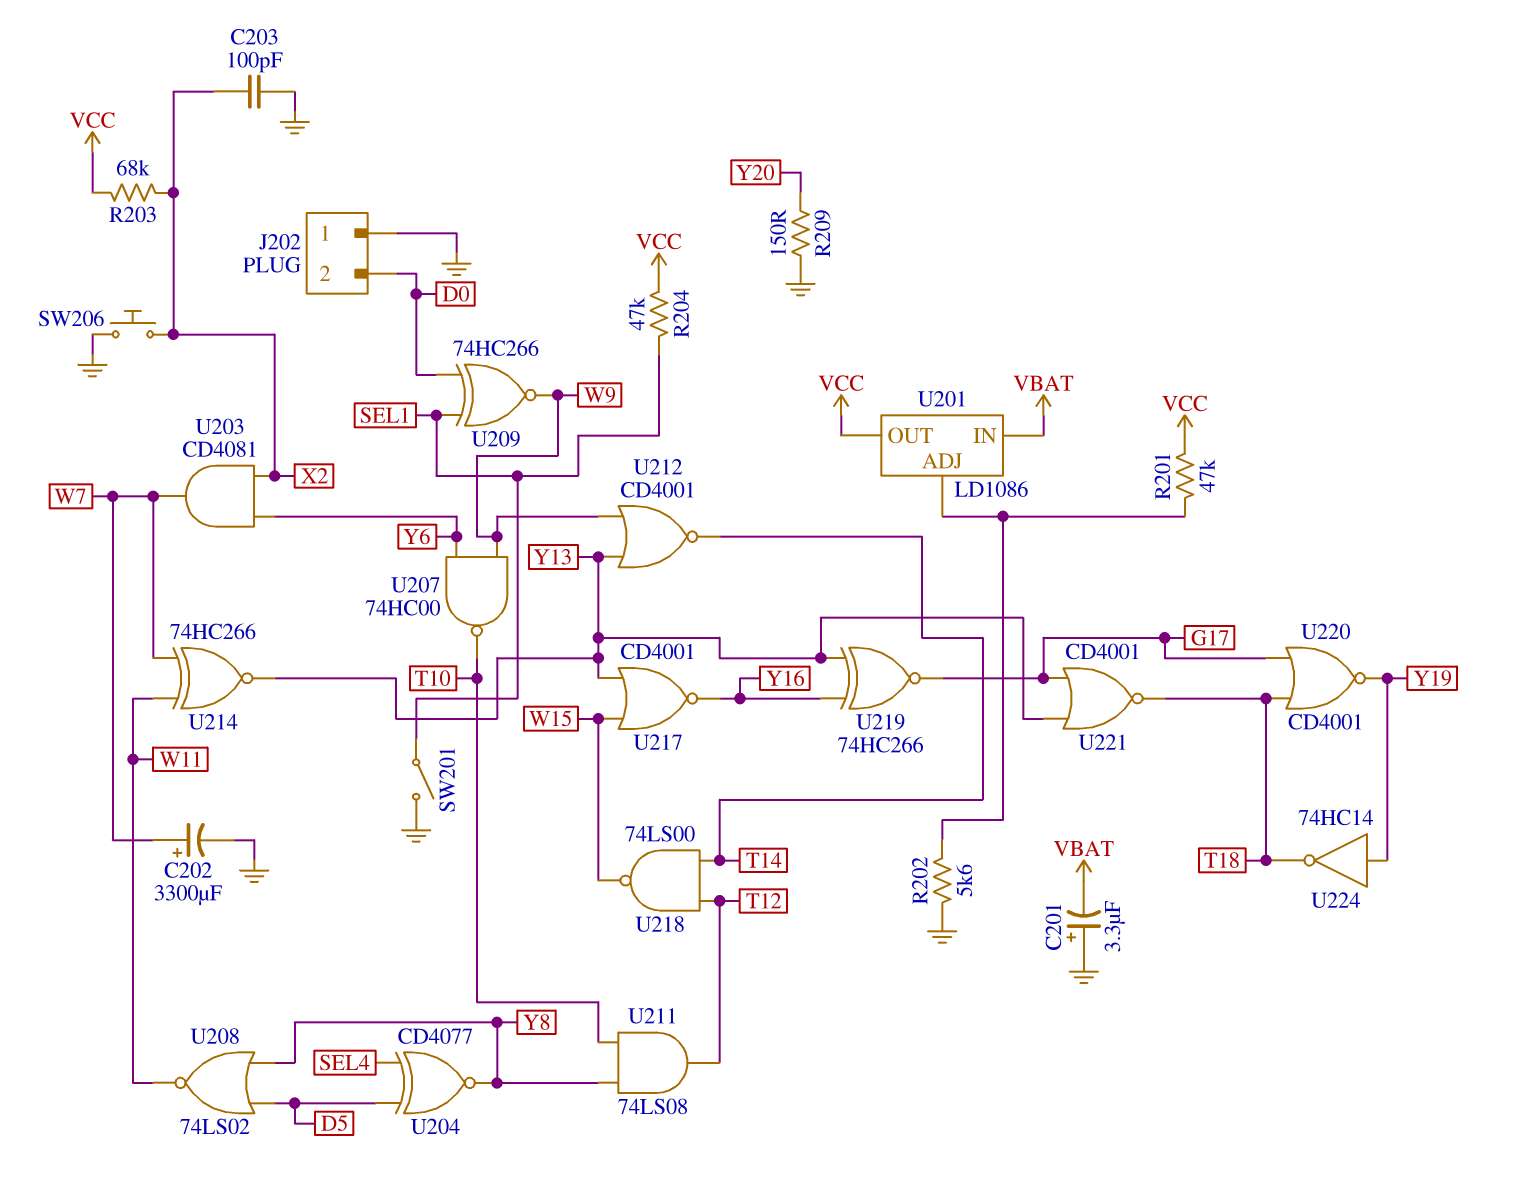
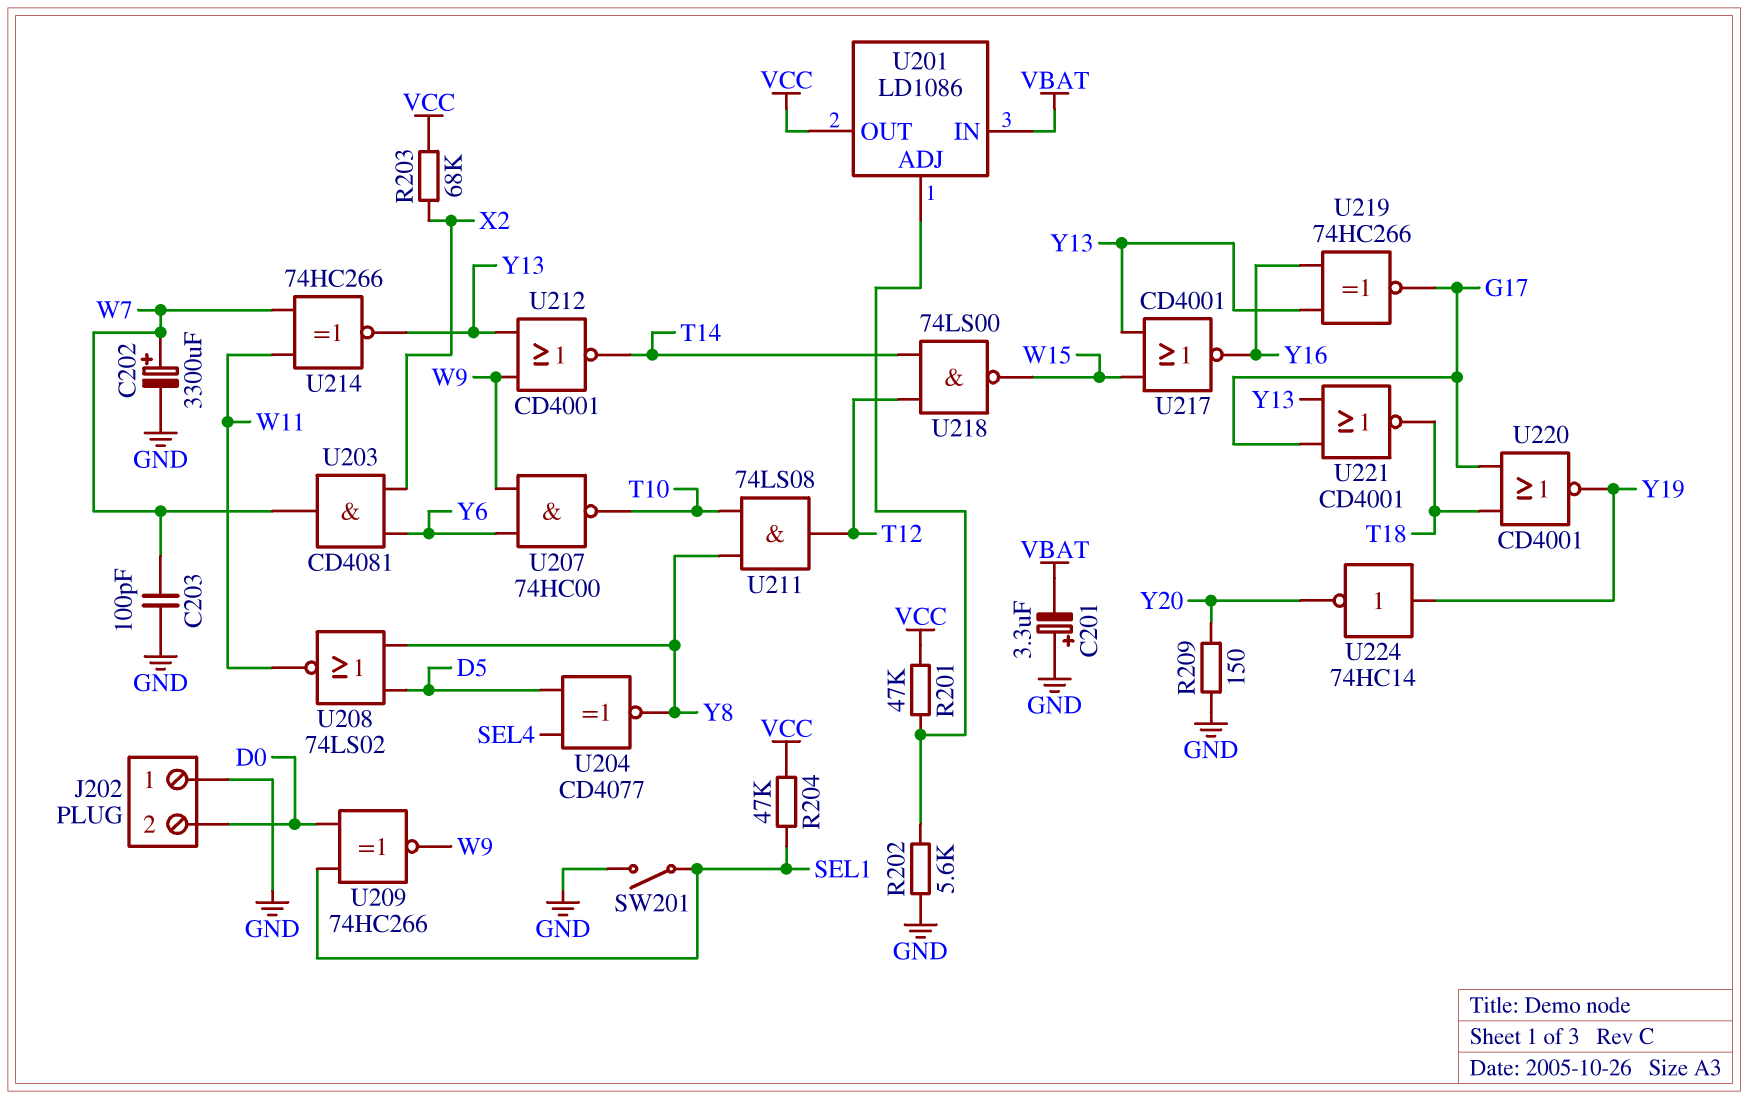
C203: 100pF (GND, X2) -> 100pF (GND, W7)
SW206: button (GND, X2) -> none
U224: NOT 74HC14 (in Y19, out T18) -> NOT 74HC14 (in Y19, out Y20)

